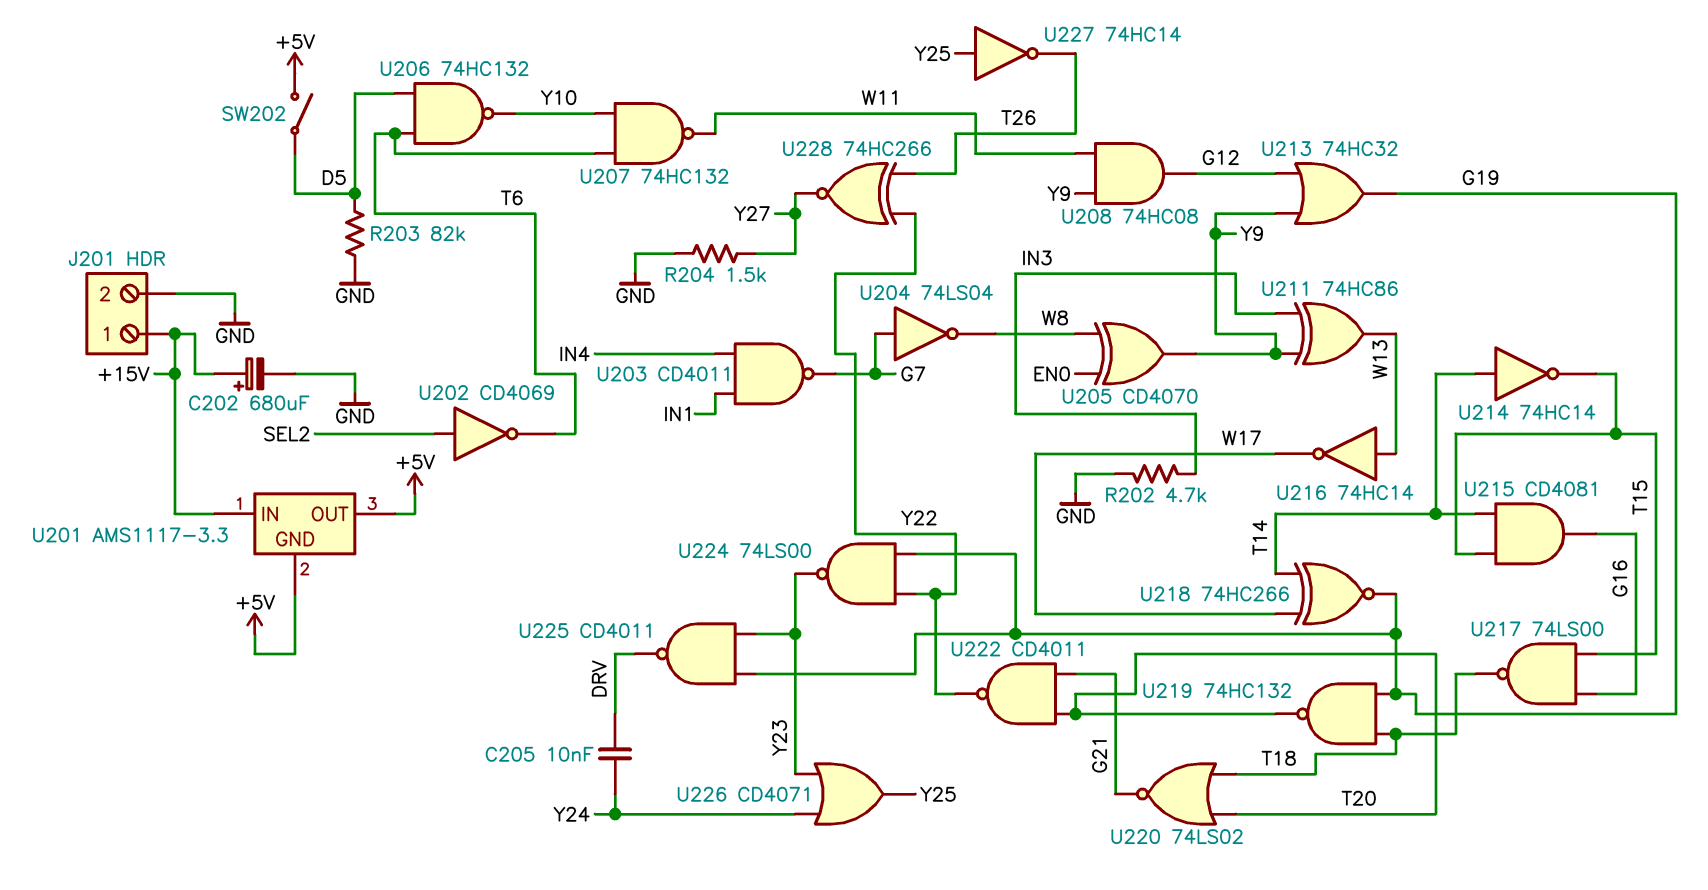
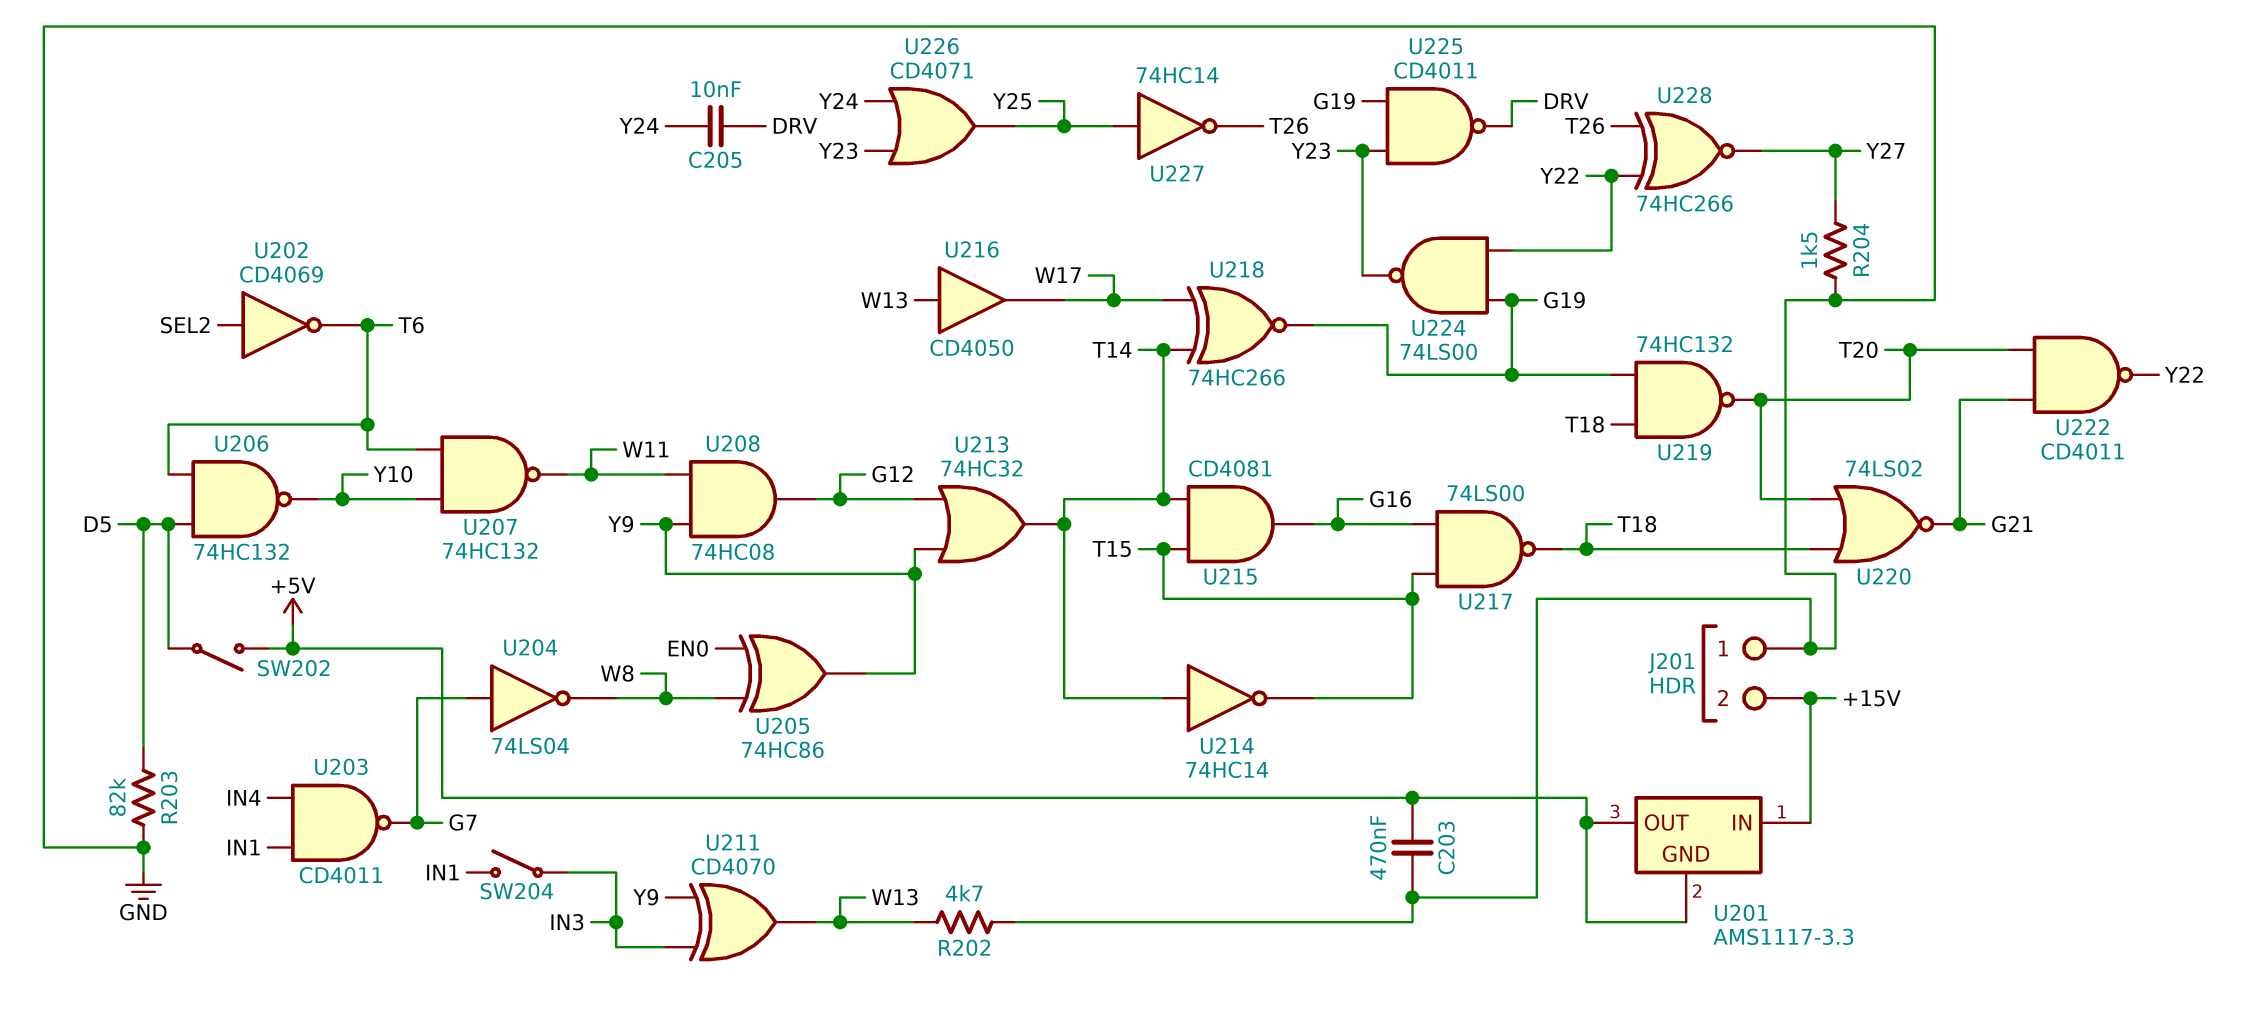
C202: 680uF (plus +15V, minus GND) -> none
C203: none -> 470nF (+5V, GND)
J201 pin 1: +15V -> GND
J201 pin 2: GND -> +15V
R202: 4.7k (GND, IN3) -> 4.7k (GND, W13)
SW204: none -> switch (IN1, IN3)
U205: XOR CD4070 (in EN0, in W8, out Y9) -> XOR 74HC86 (in EN0, in W8, out Y9)
U211: XOR 74HC86 (in IN3, in Y9, out W13) -> XOR CD4070 (in IN3, in Y9, out W13)
U213: OR 74HC32 (in G12, in Y9, out G19) -> OR 74HC32 (in G12, in Y9, out T14)
U216: NOT 74HC14 (in W13, out W17) -> buffer CD4050 (in W13, out W17)

